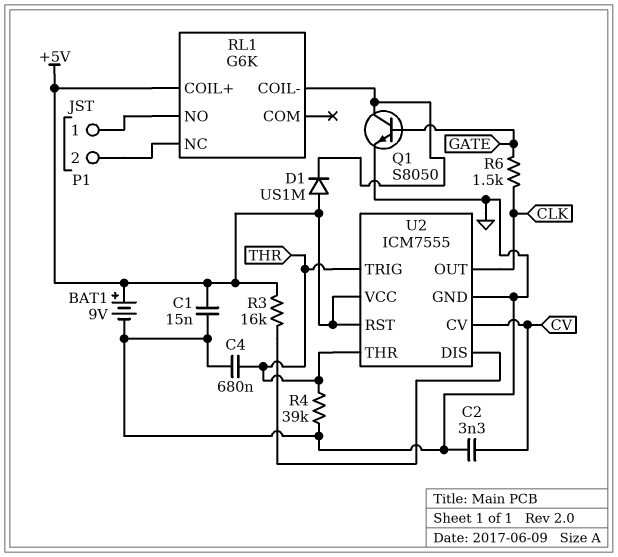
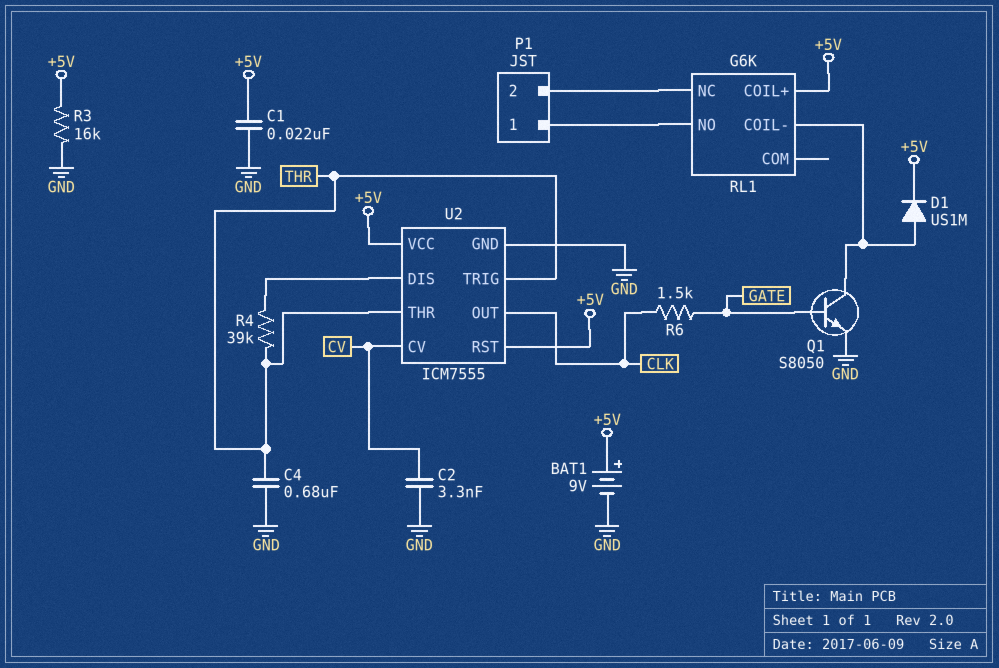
C1: 15nF (+5V, GND) -> 22nF (+5V, GND)
D1: diode US1M (A +5V, K RL1/COIL-) -> diode US1M (A RL1/COIL-, K +5V)
R3: 16k (+5V, U2/DIS) -> 16k (+5V, GND)
R4: 39k (GND, THR) -> 39k (THR, U2/DIS)

